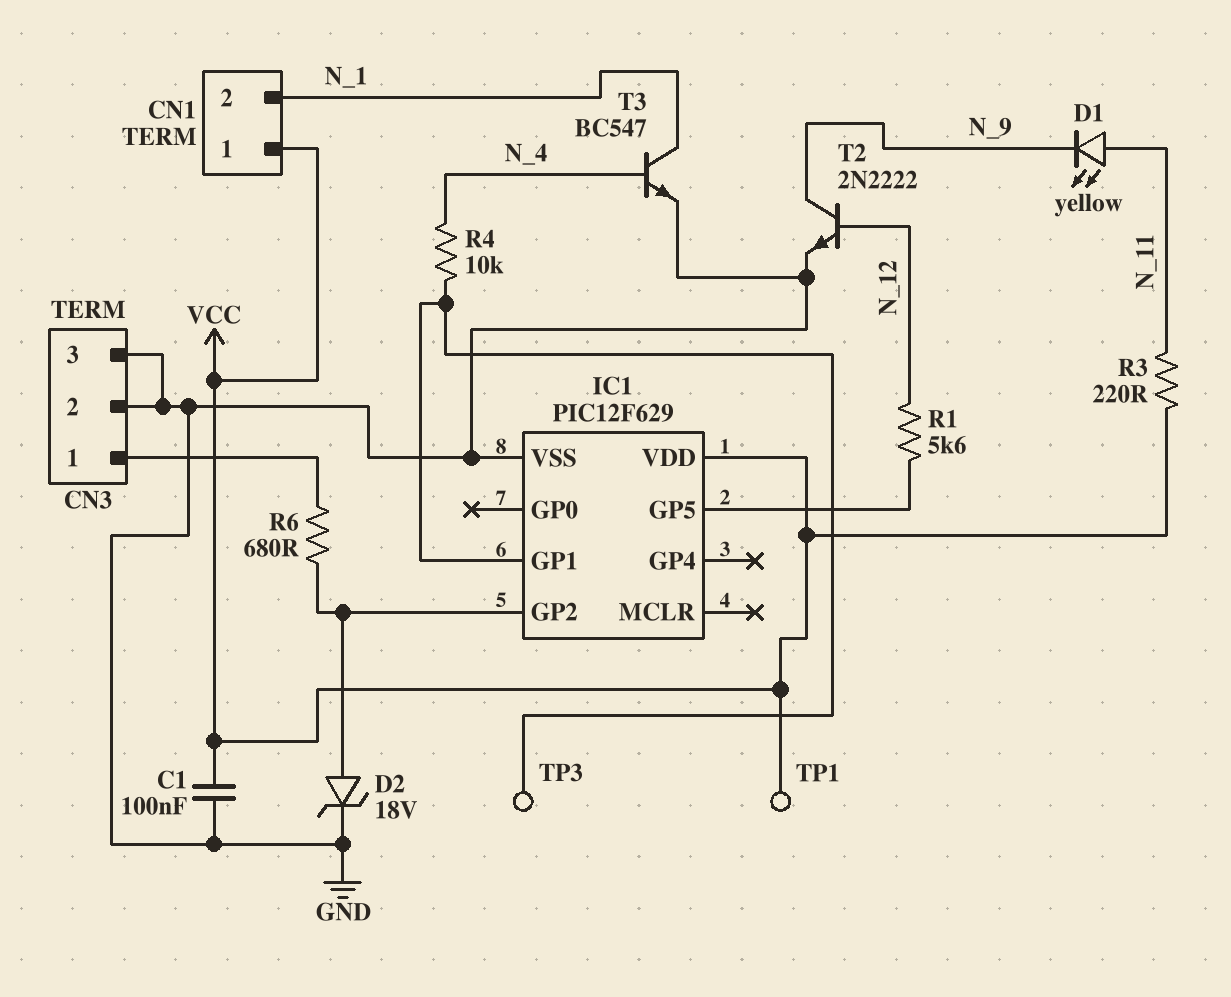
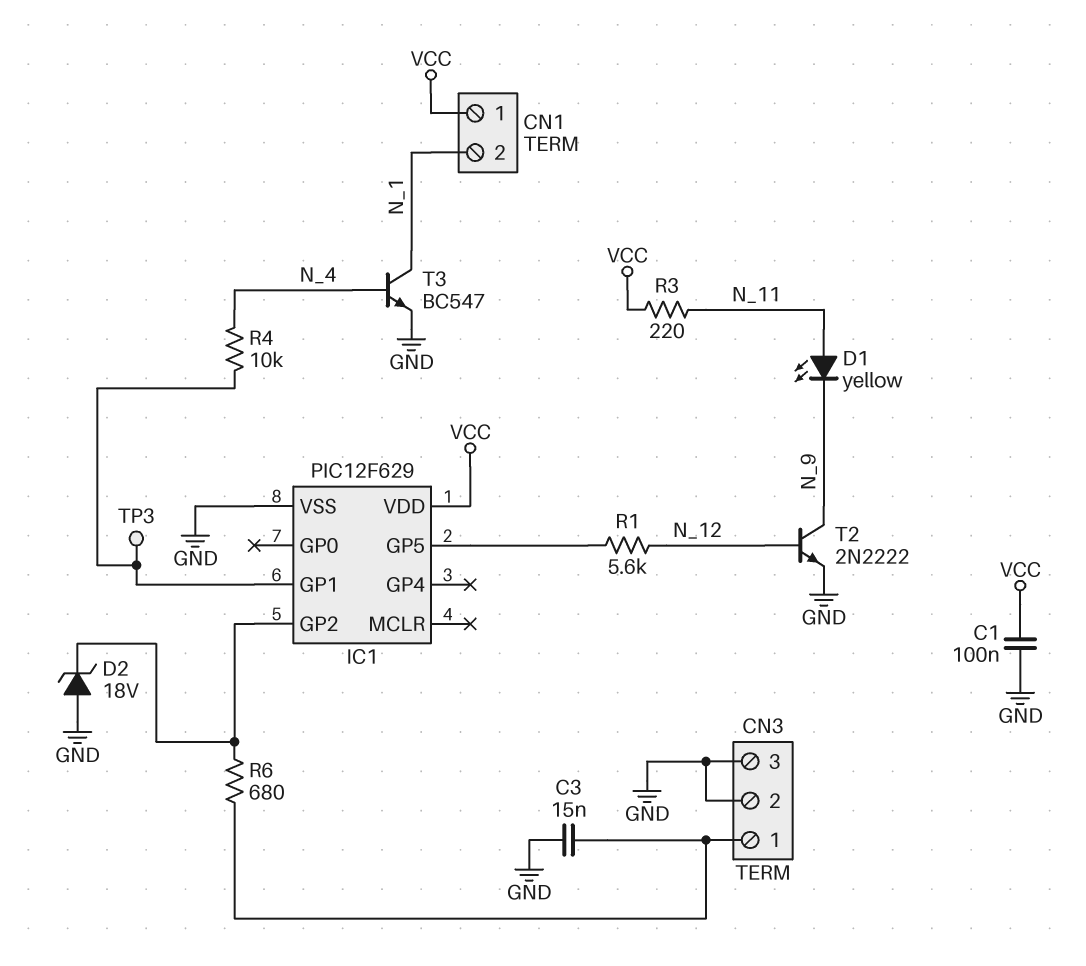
C3: none -> 15nF (CN3/1, GND)
D2: zener 18V (A IC1/GP2, K GND) -> zener 18V (A GND, K IC1/GP2)
TP1: test point (VCC) -> none

